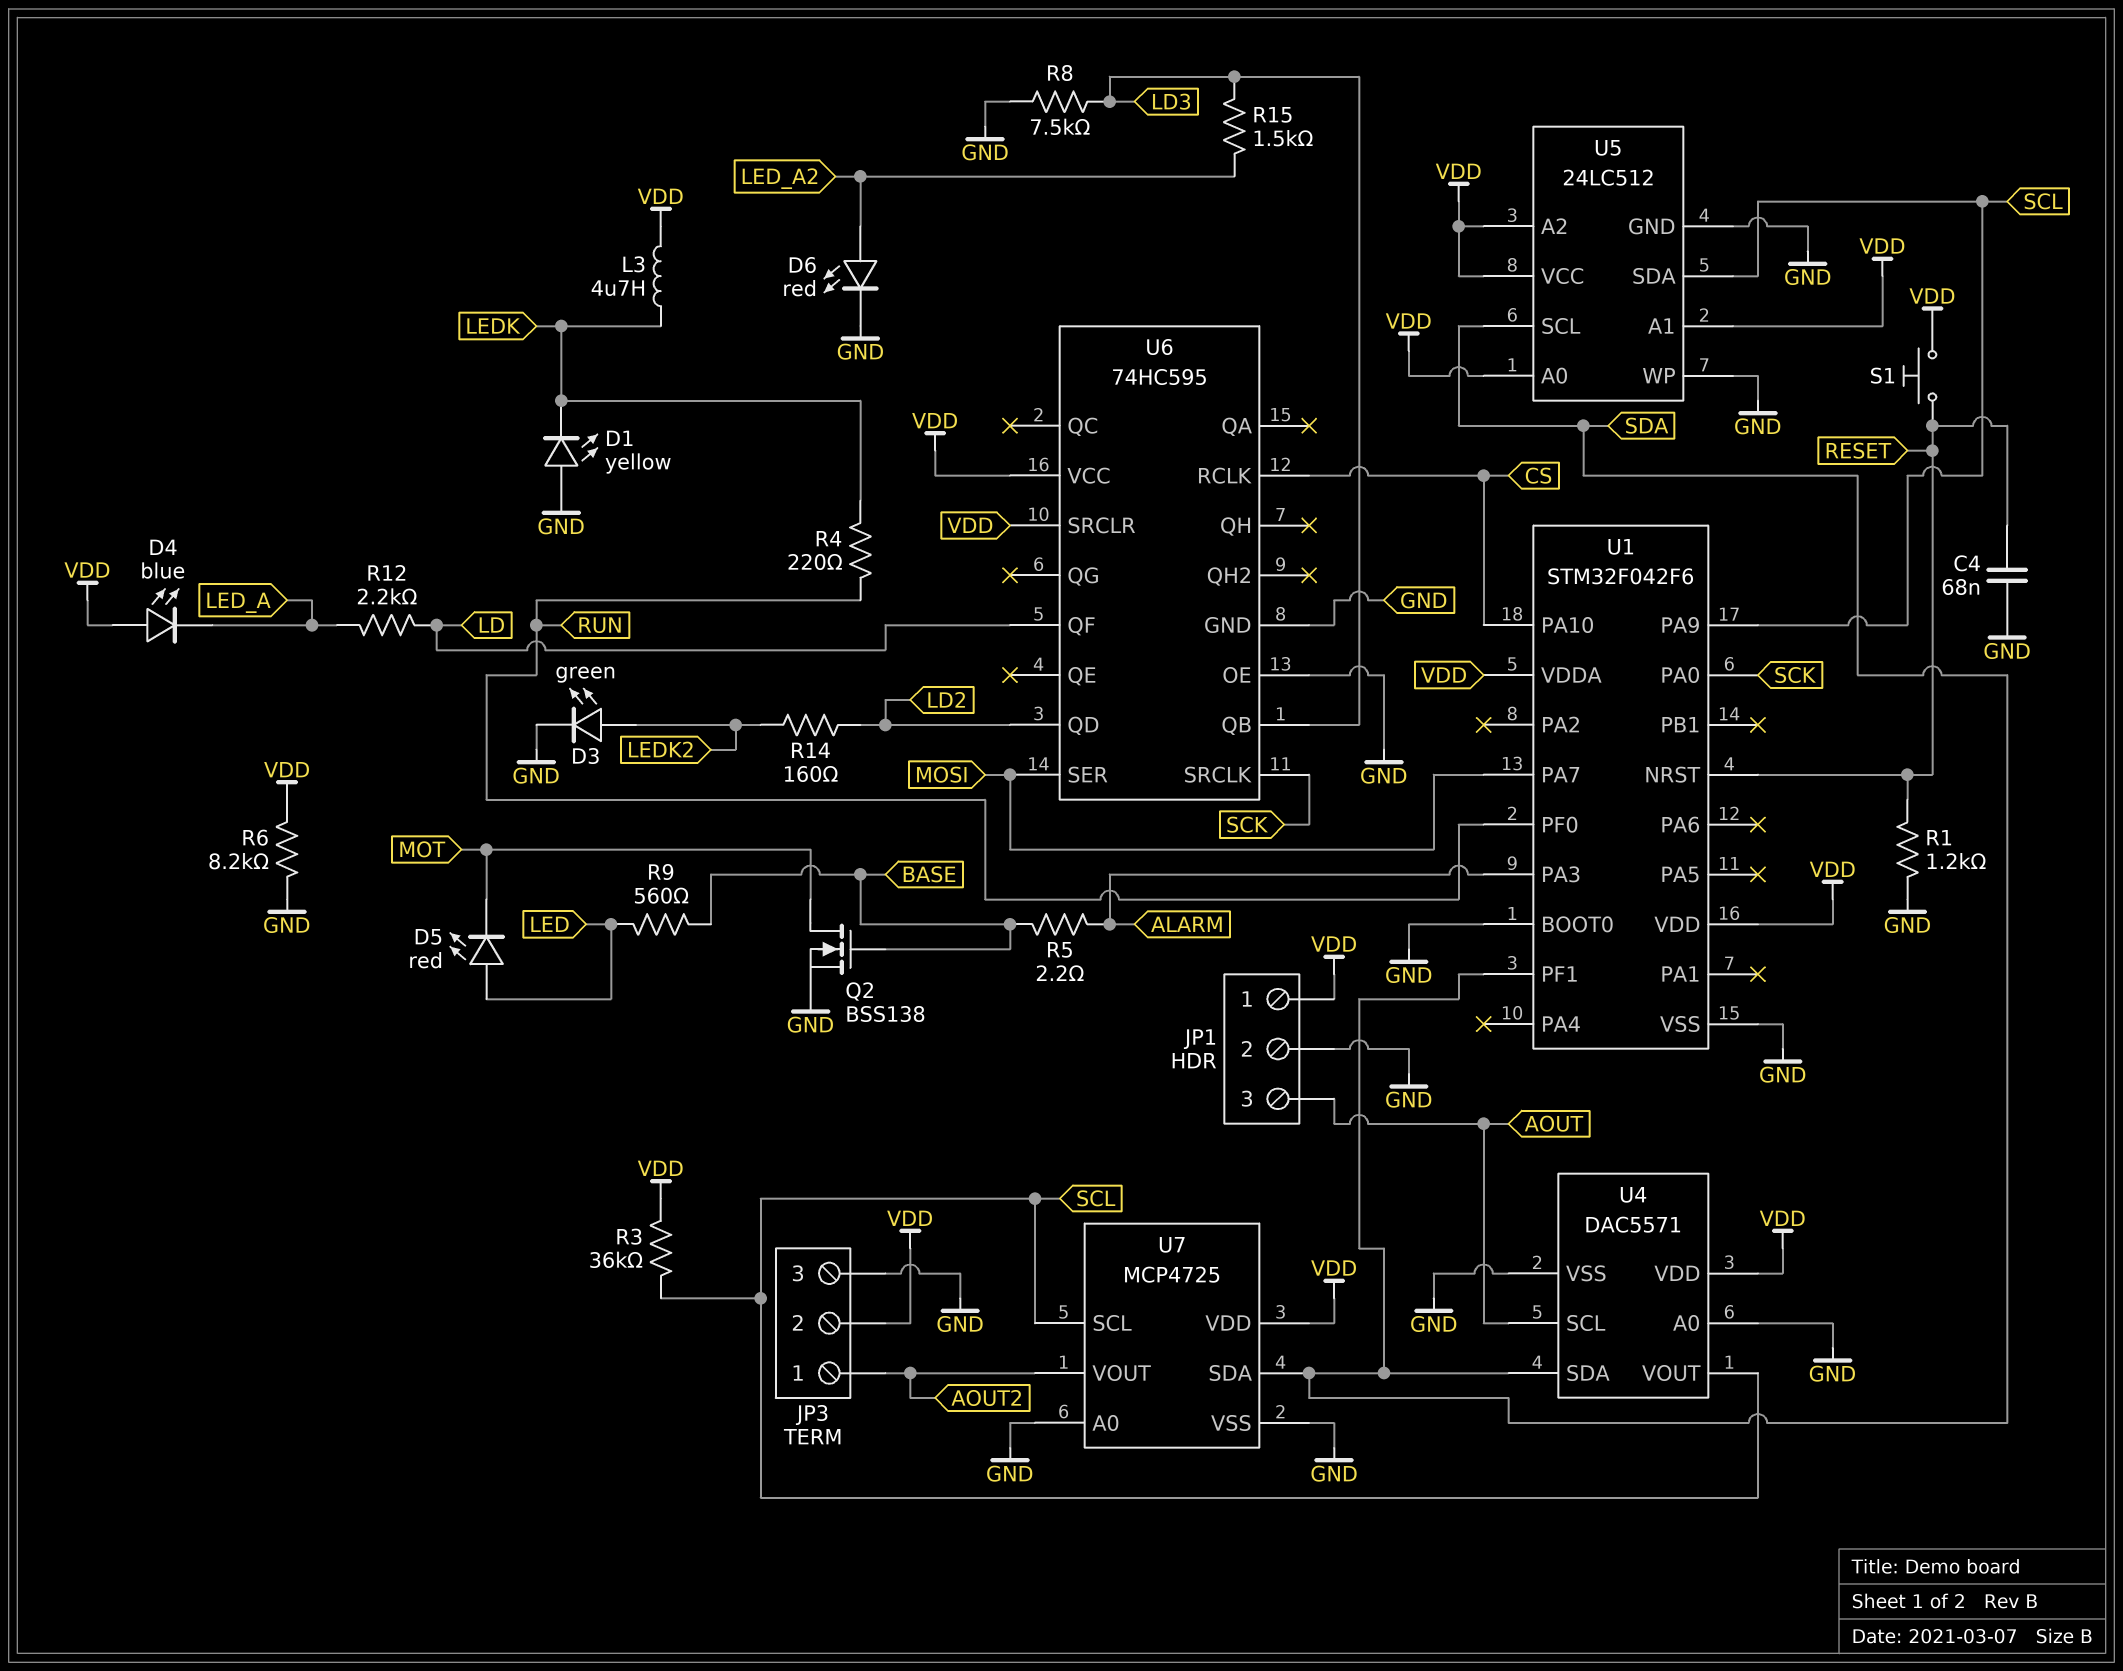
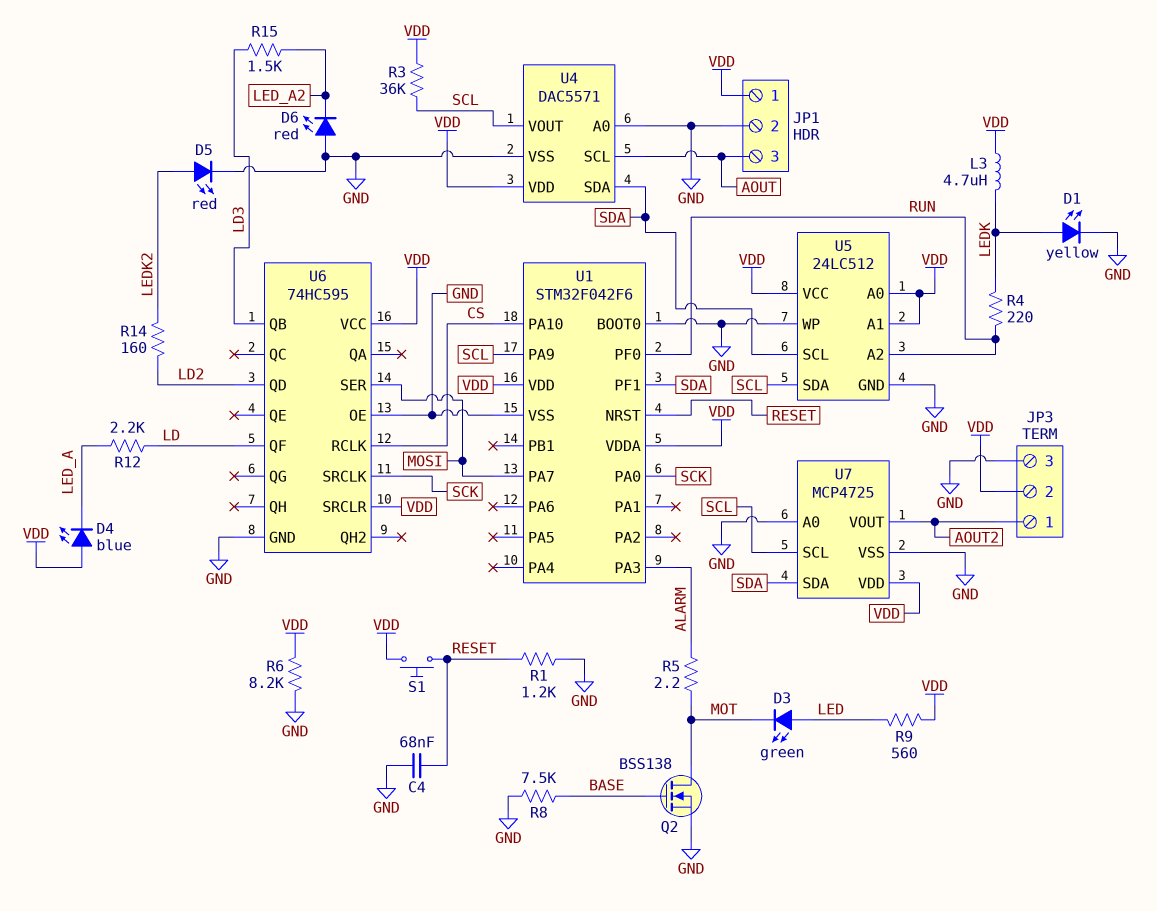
D1: LED yellow (A GND, K LEDK) -> LED yellow (A LEDK, K GND)
D3: LED green (A LEDK2, K GND) -> LED green (A LED, K MOT)
D5: LED red (A LED, K MOT) -> LED red (A LEDK2, K GND)
D6: LED red (A LED_A2, K GND) -> LED red (A GND, K LED_A2)
R5: 2.2 (ALARM, BASE) -> 2.2 (ALARM, MOT)
R8: 7.5k (GND, LD3) -> 7.5k (BASE, GND)
R9: 560 (BASE, LED) -> 560 (LED, VDD)
U5 pin A2: VDD -> RUN

